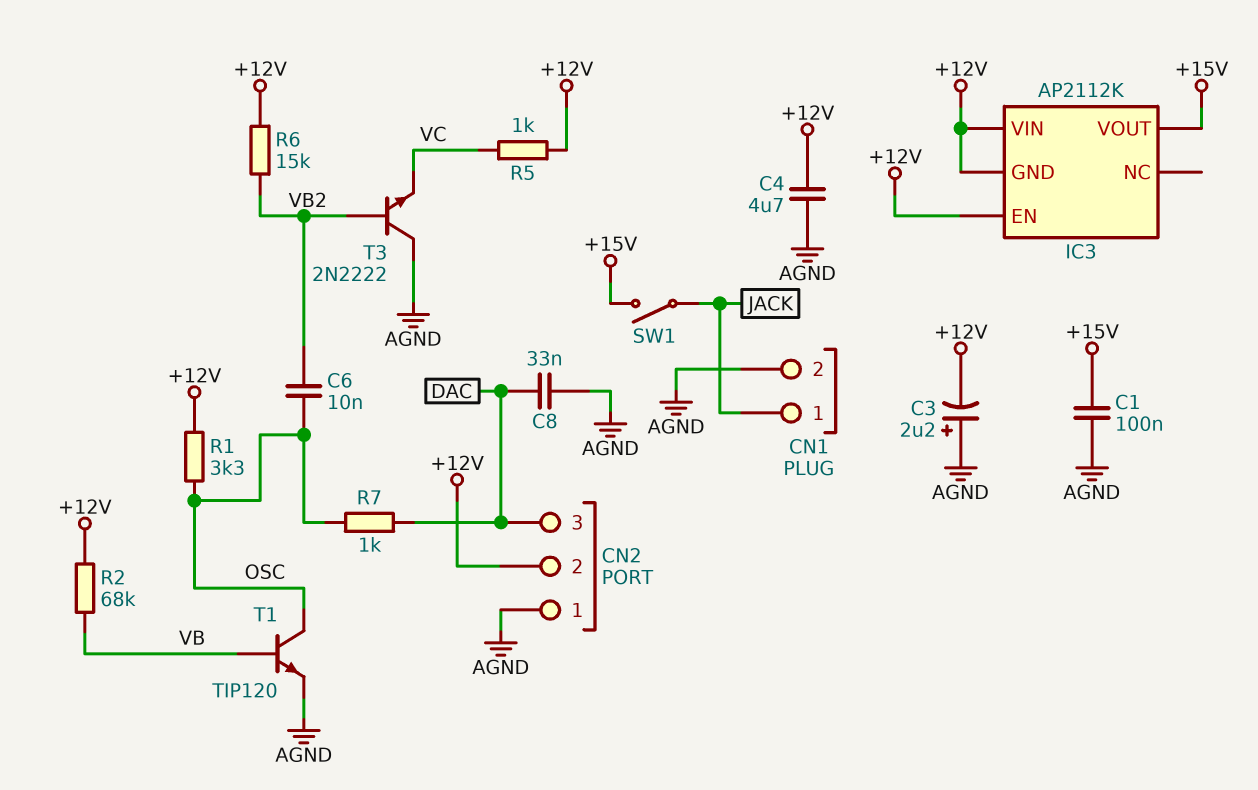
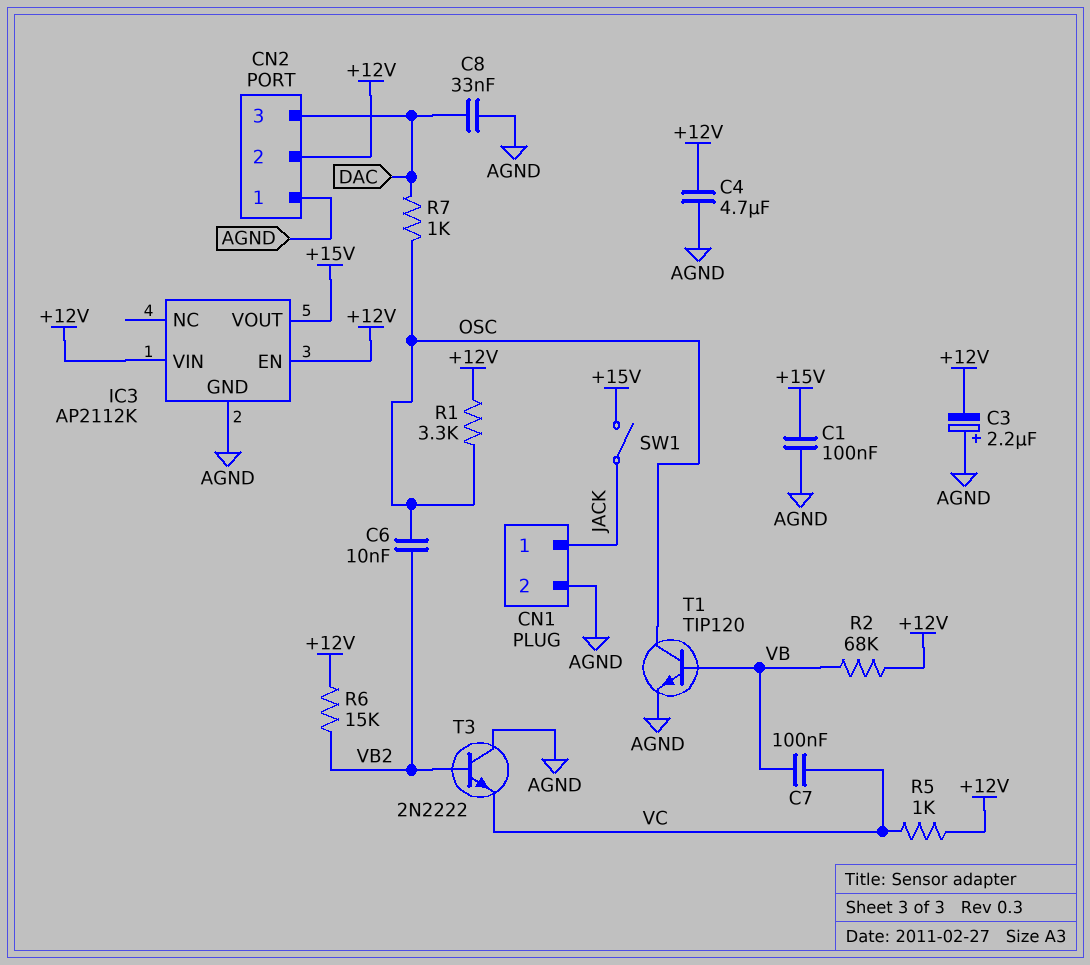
C7: none -> 100nF (VB, VC)
IC3 pin GND: +12V -> AGND

